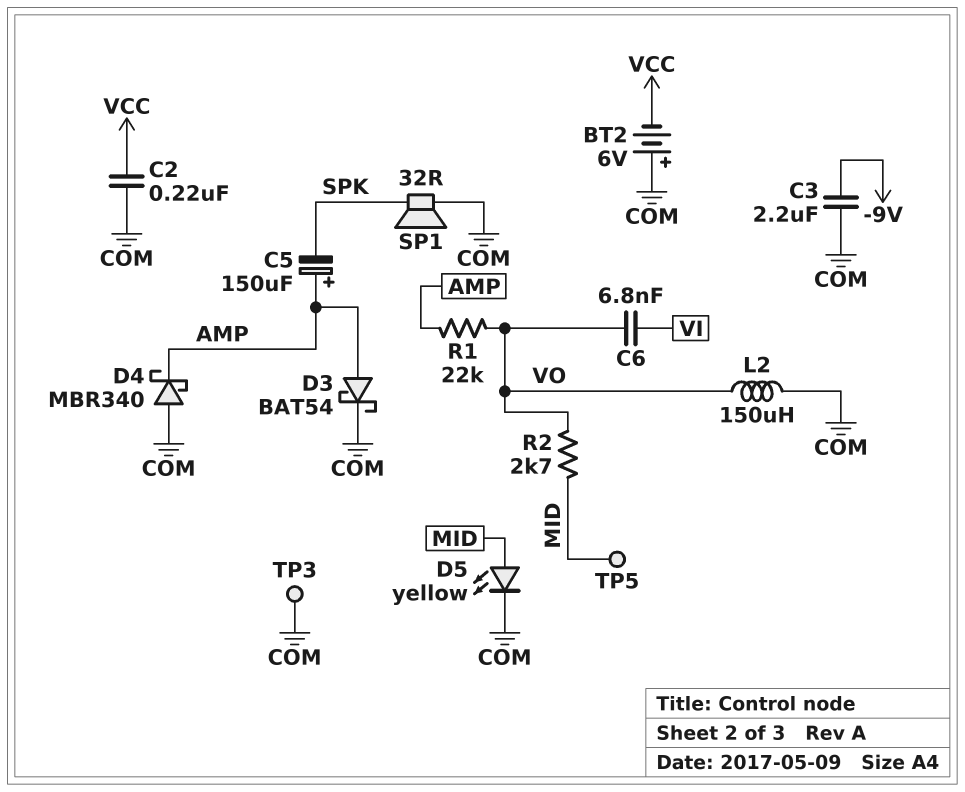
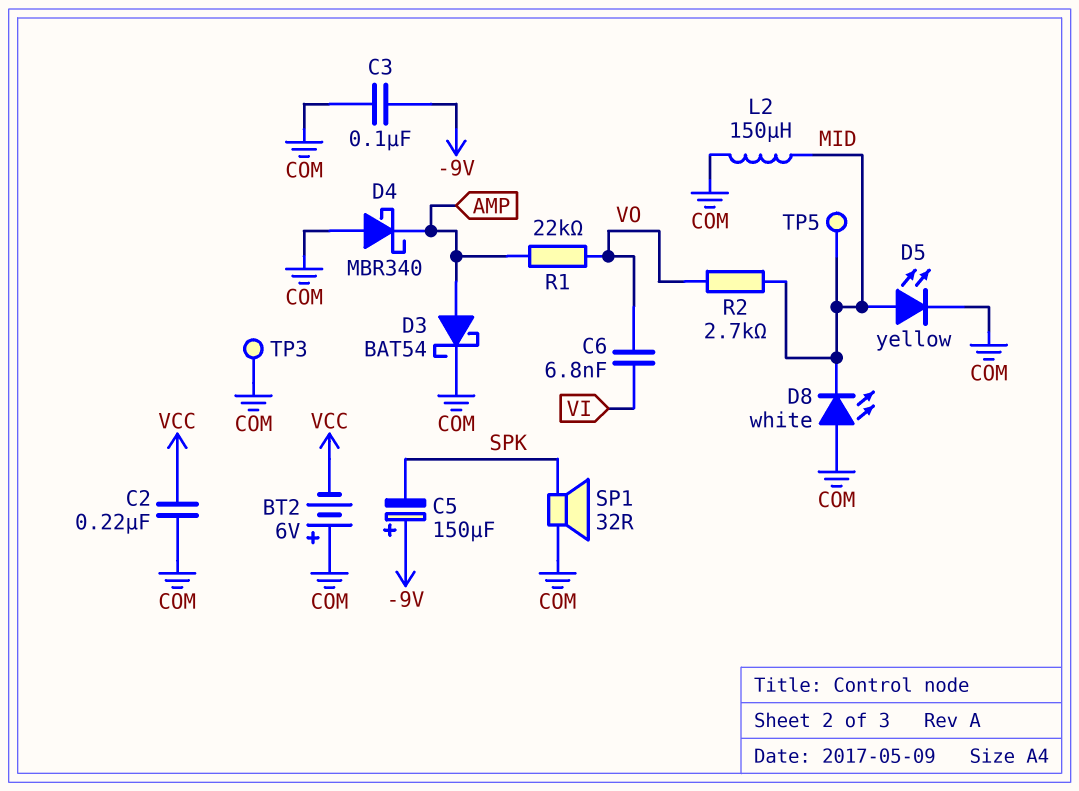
C3: 2.2uF (-9V, COM) -> 100nF (-9V, COM)
C5: 150uF (plus AMP, minus SPK) -> 150uF (plus -9V, minus SPK)
D8: none -> LED white (A COM, K MID)
L2: 150uH (COM, VO) -> 150uH (COM, MID)

